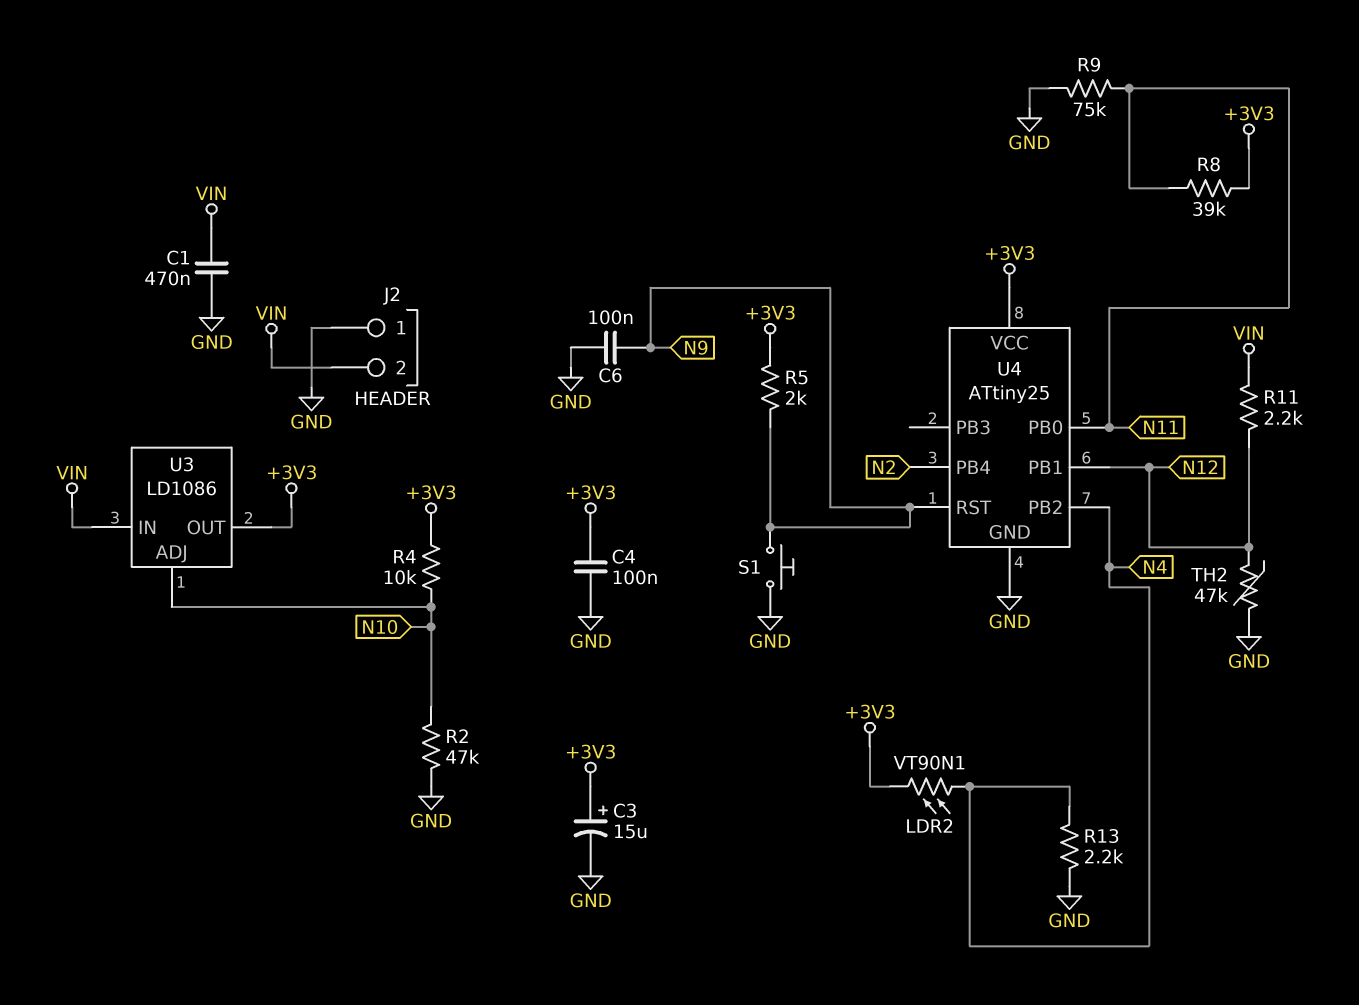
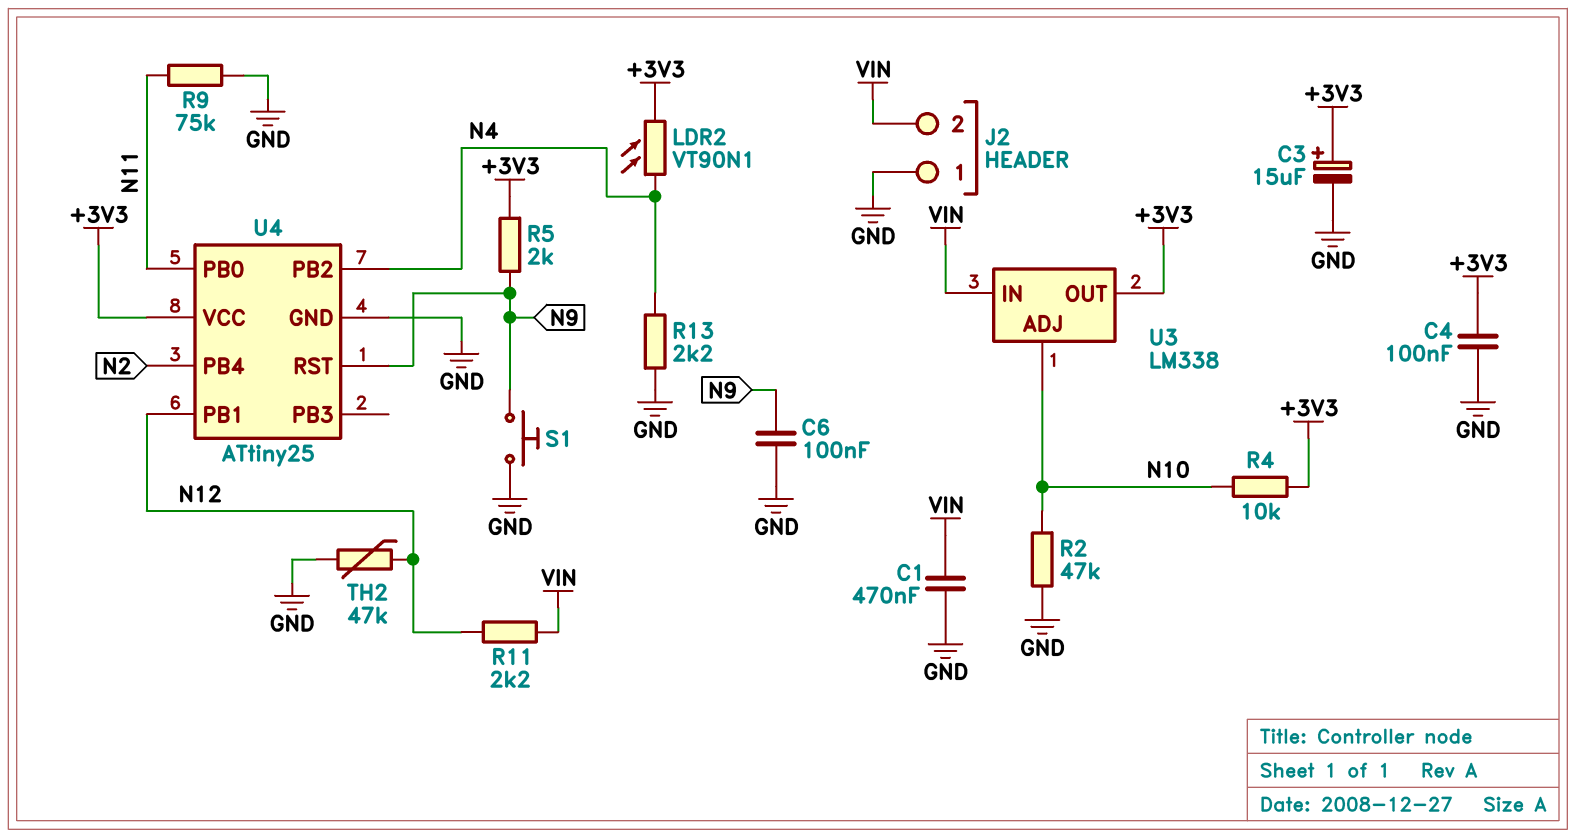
R8: 39k (+3V3, N11) -> none
U3: LD1086 -> LM338

